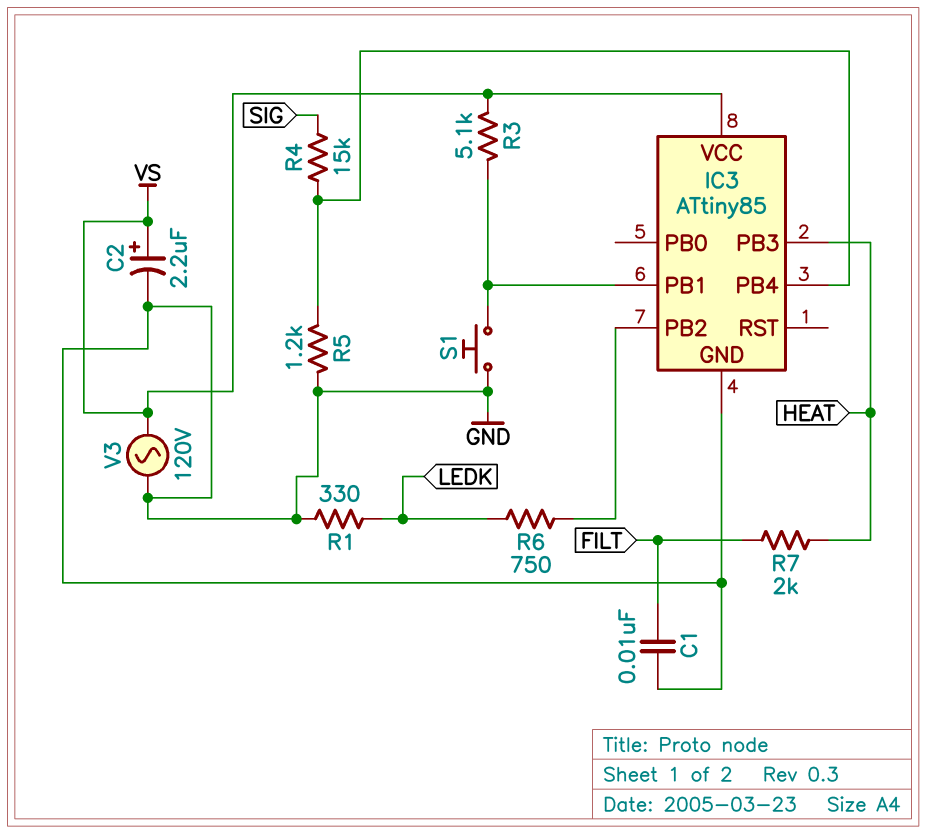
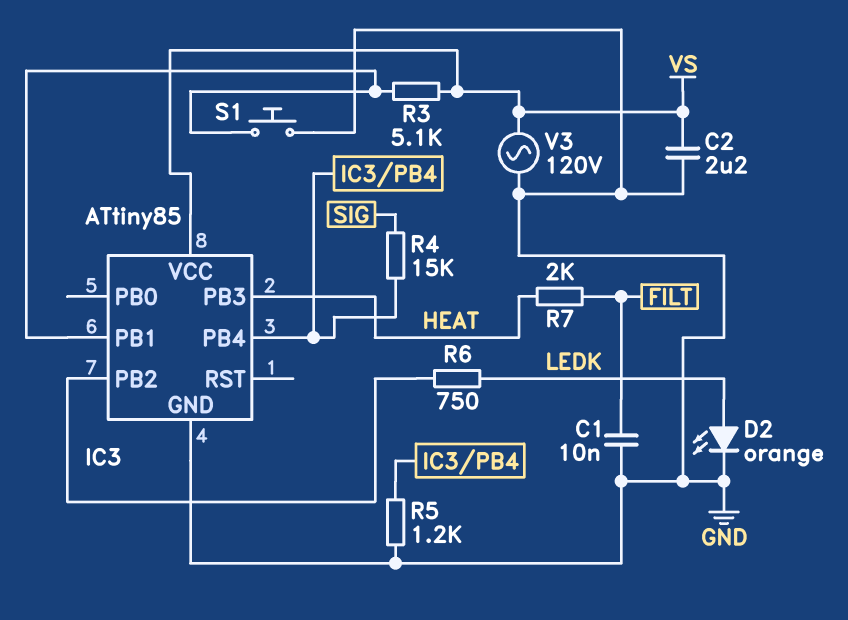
C2: 2.2uF (plus VS, minus GND) -> 2.2uF (GND, VS)
D2: none -> LED orange (A LEDK, K GND)
R1: 330 (GND, LEDK) -> none

